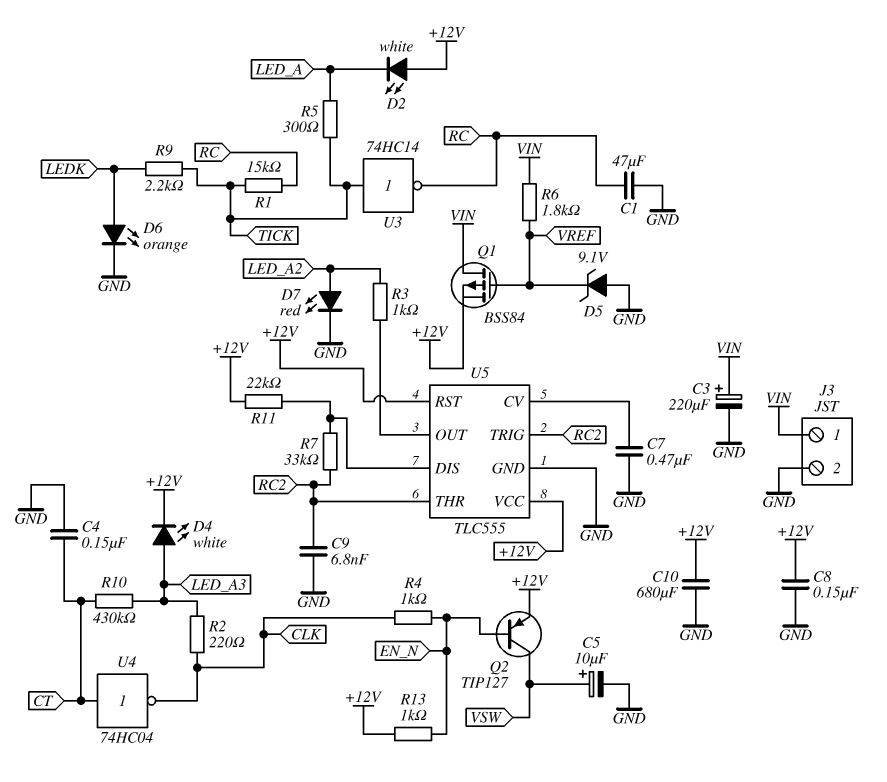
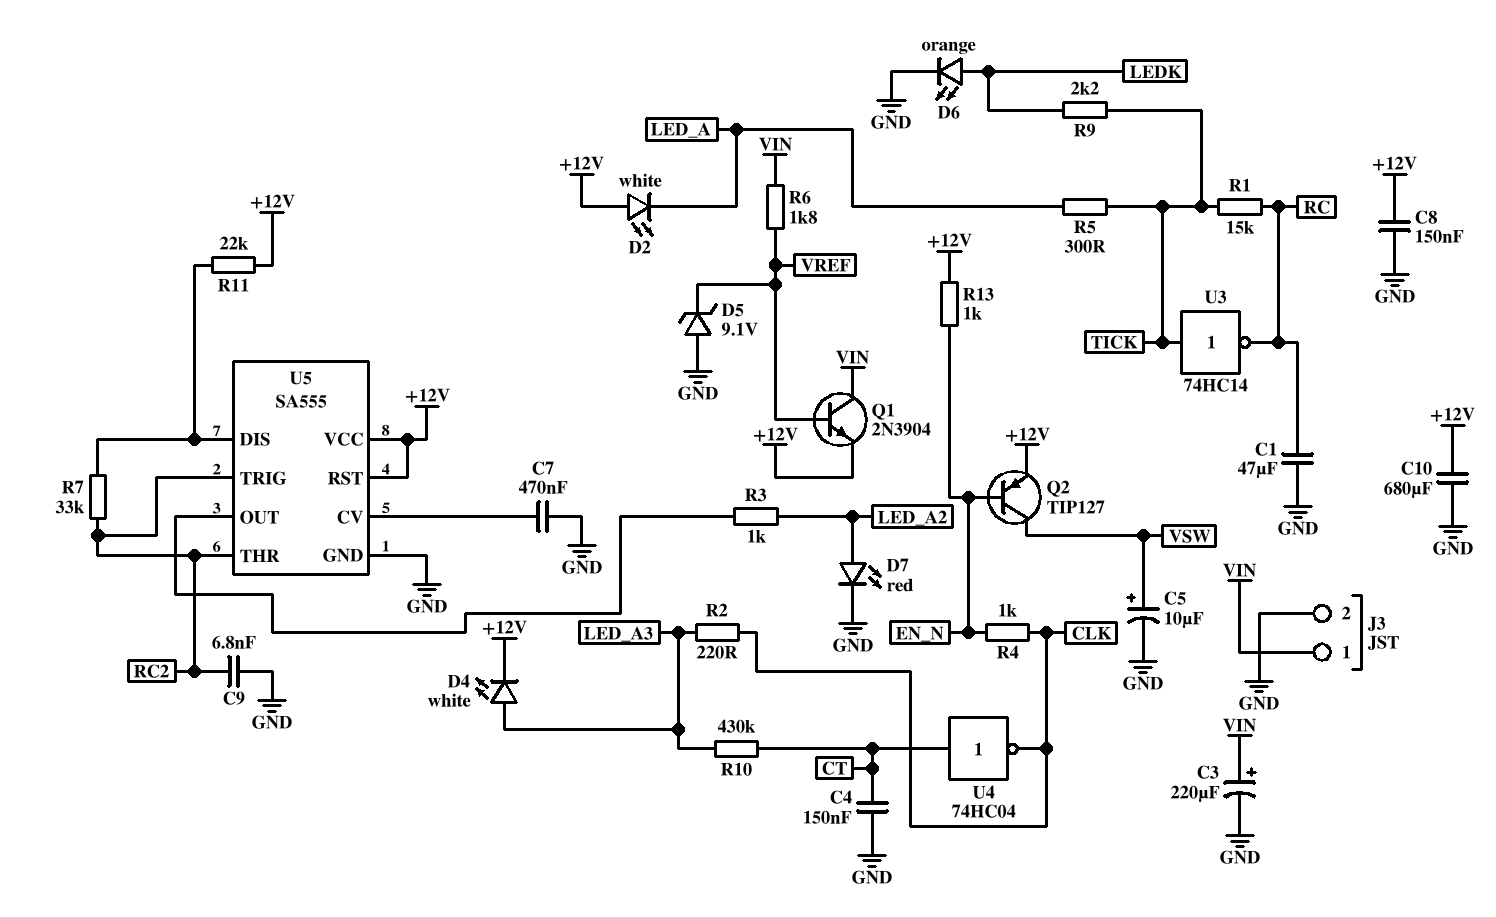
Q1: PMOS BSS84 (G VREF, D VIN, S +12V) -> NPN 2N3904 (B VREF, C VIN, E +12V)
U5: TLC555 -> SA555

